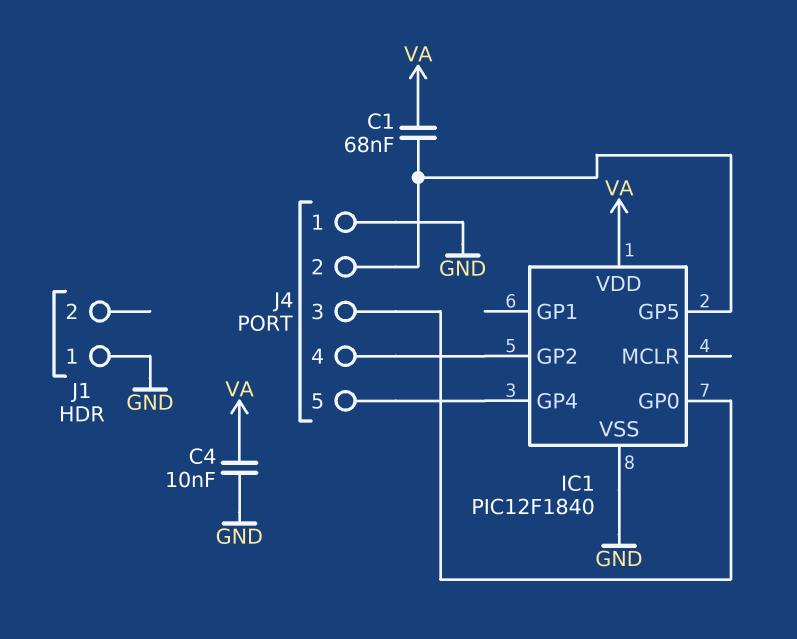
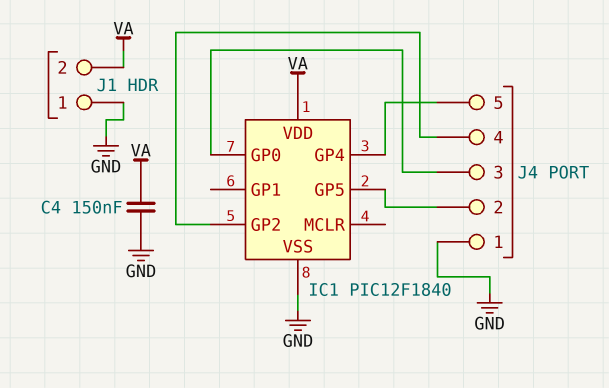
C1: 68nF (IC1/GP5, VA) -> none
C4: 10nF (GND, VA) -> 150nF (GND, VA)
J1 pin 2: none -> VA

